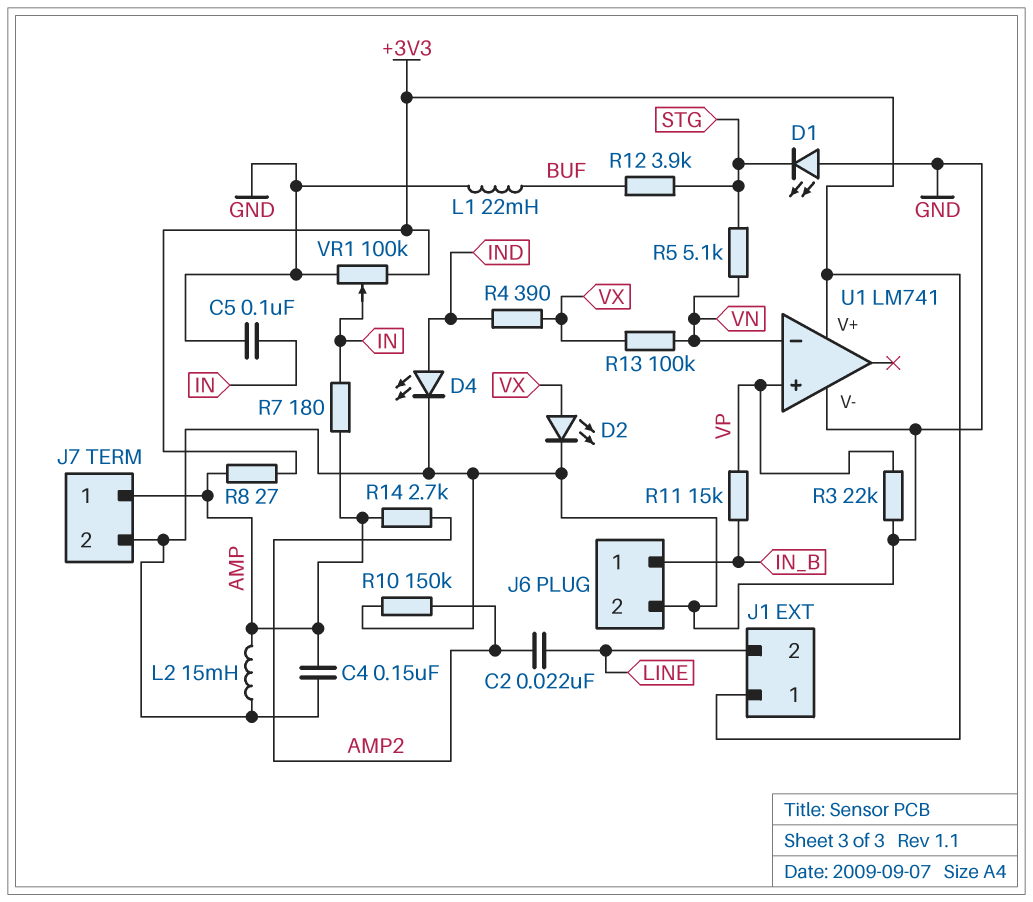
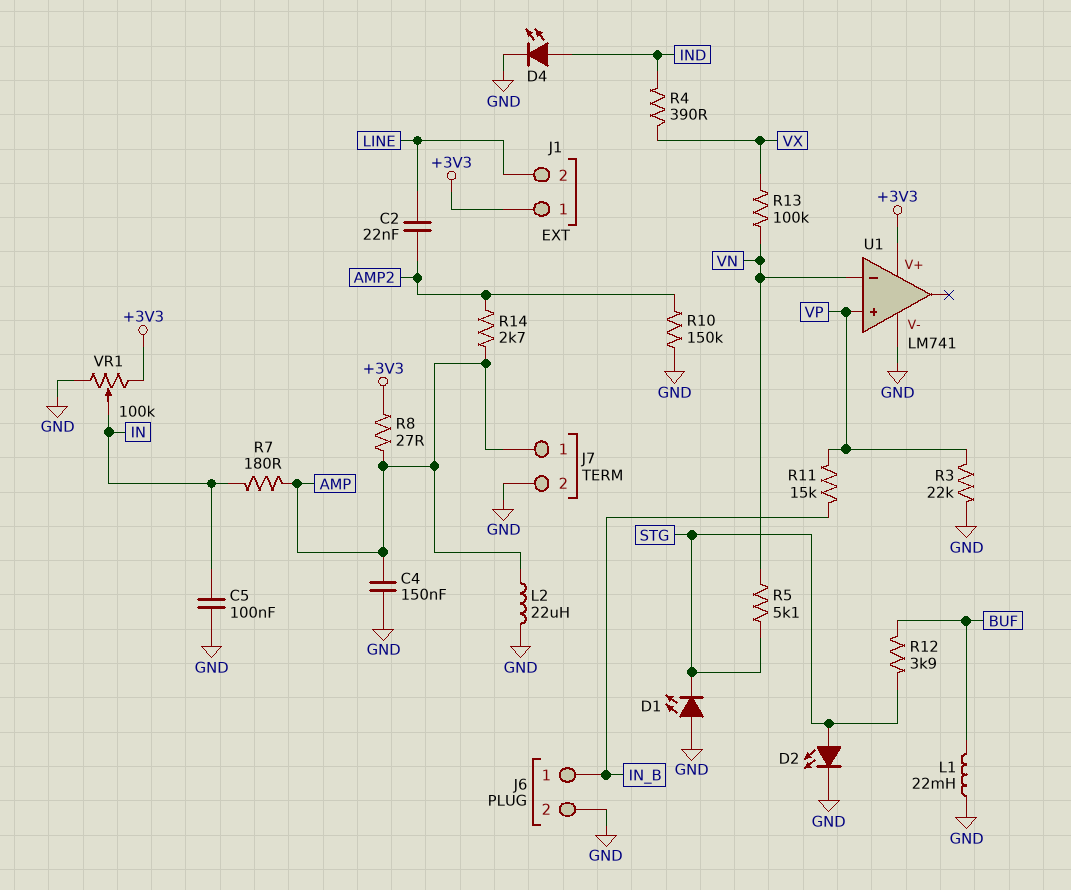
D2: LED (A VX, K GND) -> LED (A STG, K GND)
L2: 15mH (AMP, GND) -> 22uH (AMP, GND)

